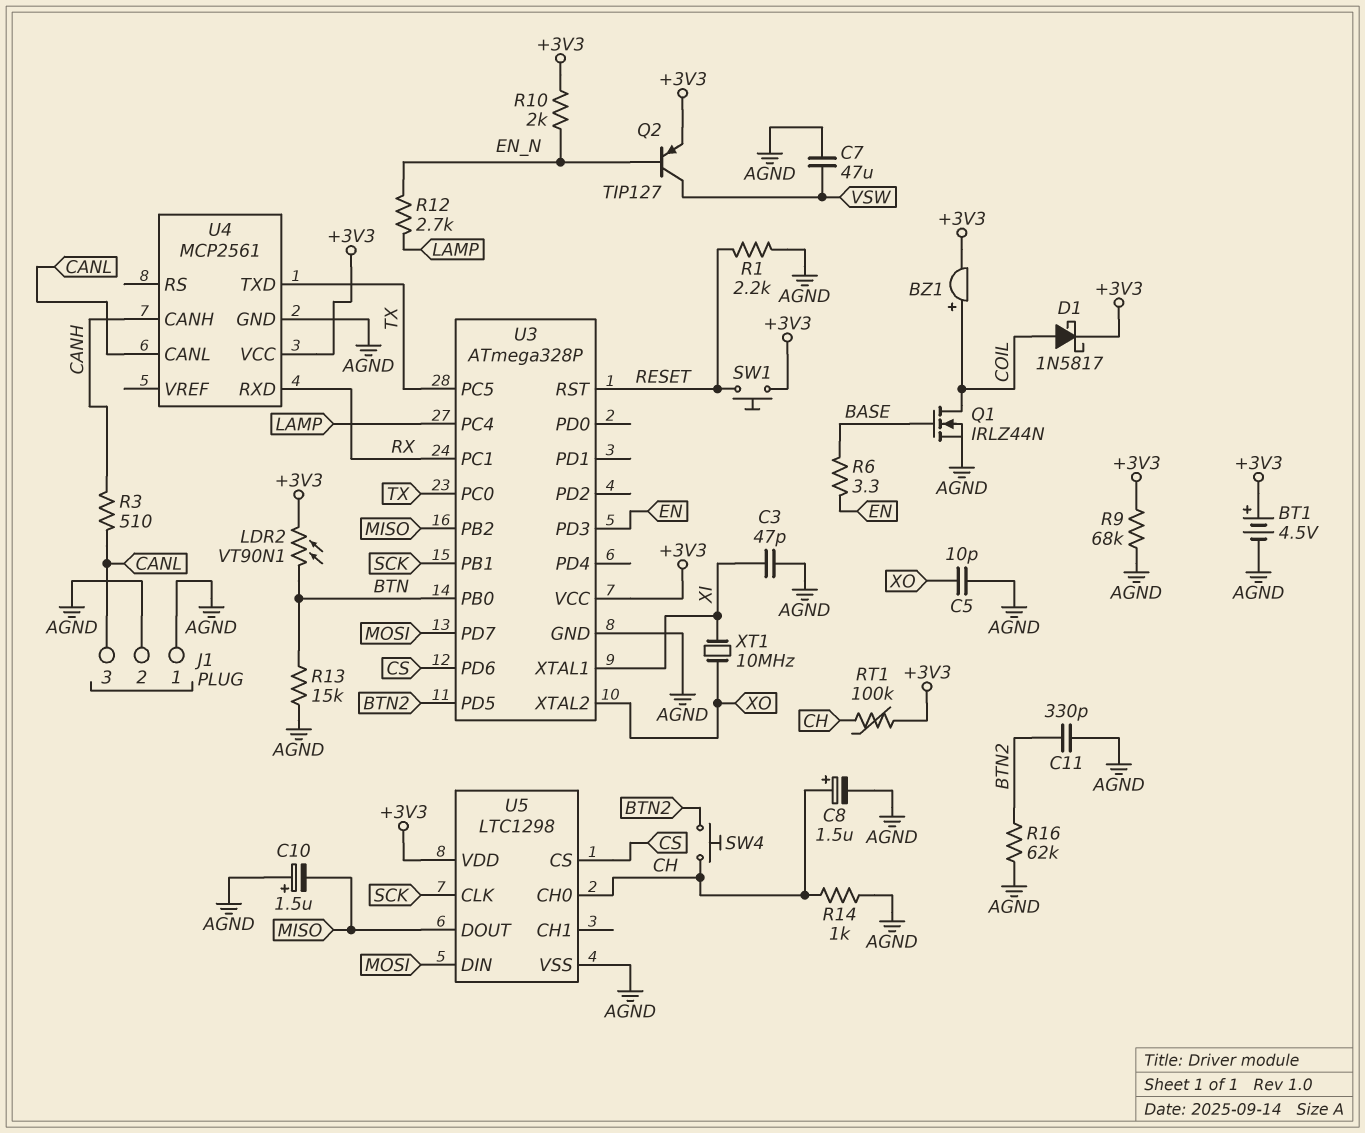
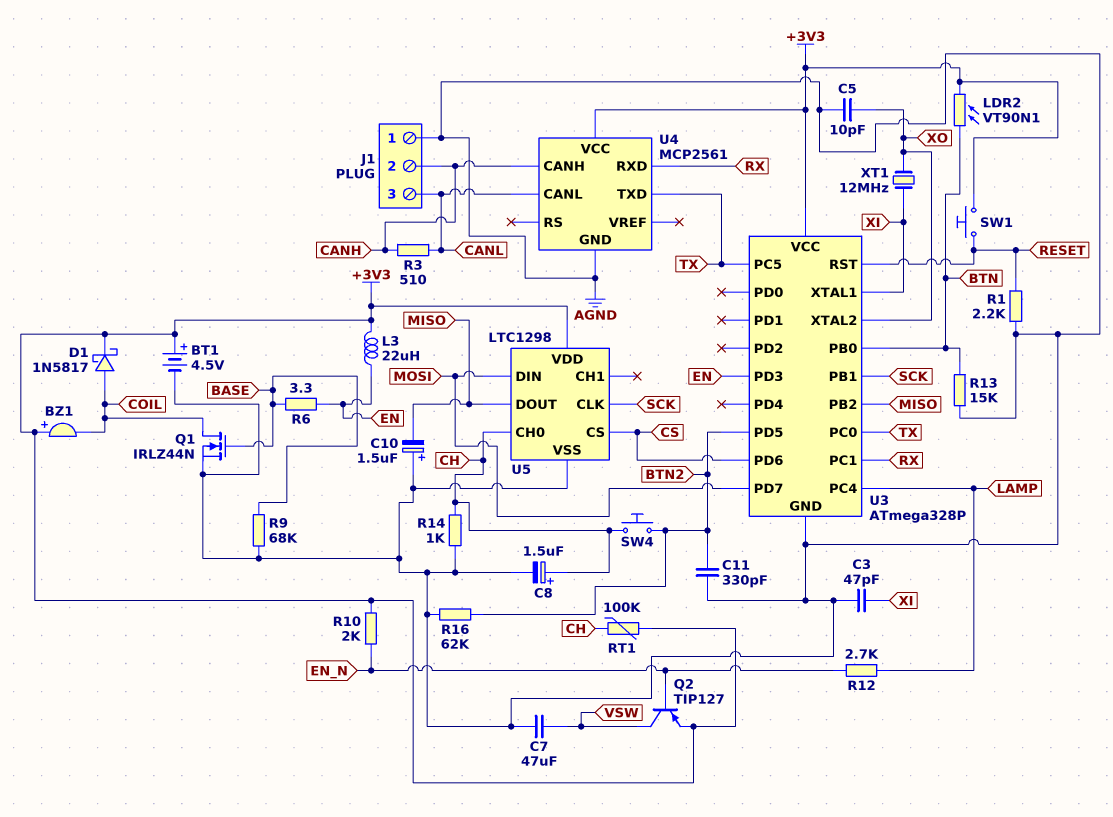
BZ1: buzzer (plus COIL, minus +3V3) -> buzzer (plus +3V3, minus COIL)
J1 pin 2: AGND -> CANH
L3: none -> 22uH (+3V3, EN)
R9: 68k (+3V3, AGND) -> 68k (AGND, BASE)
XT1: 10MHz (XI, XO) -> 12MHz (XI, XO)

